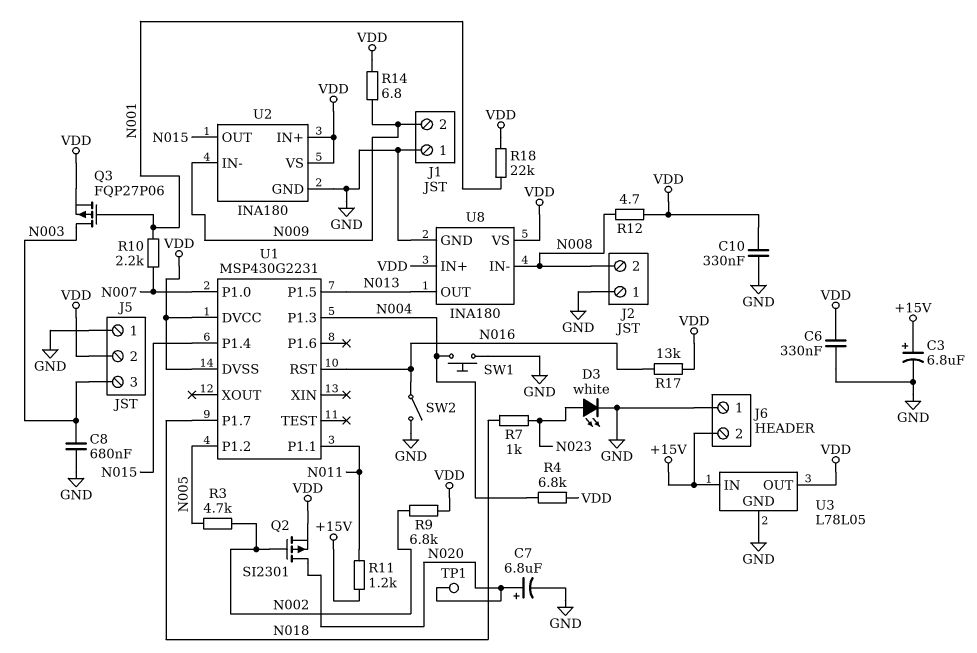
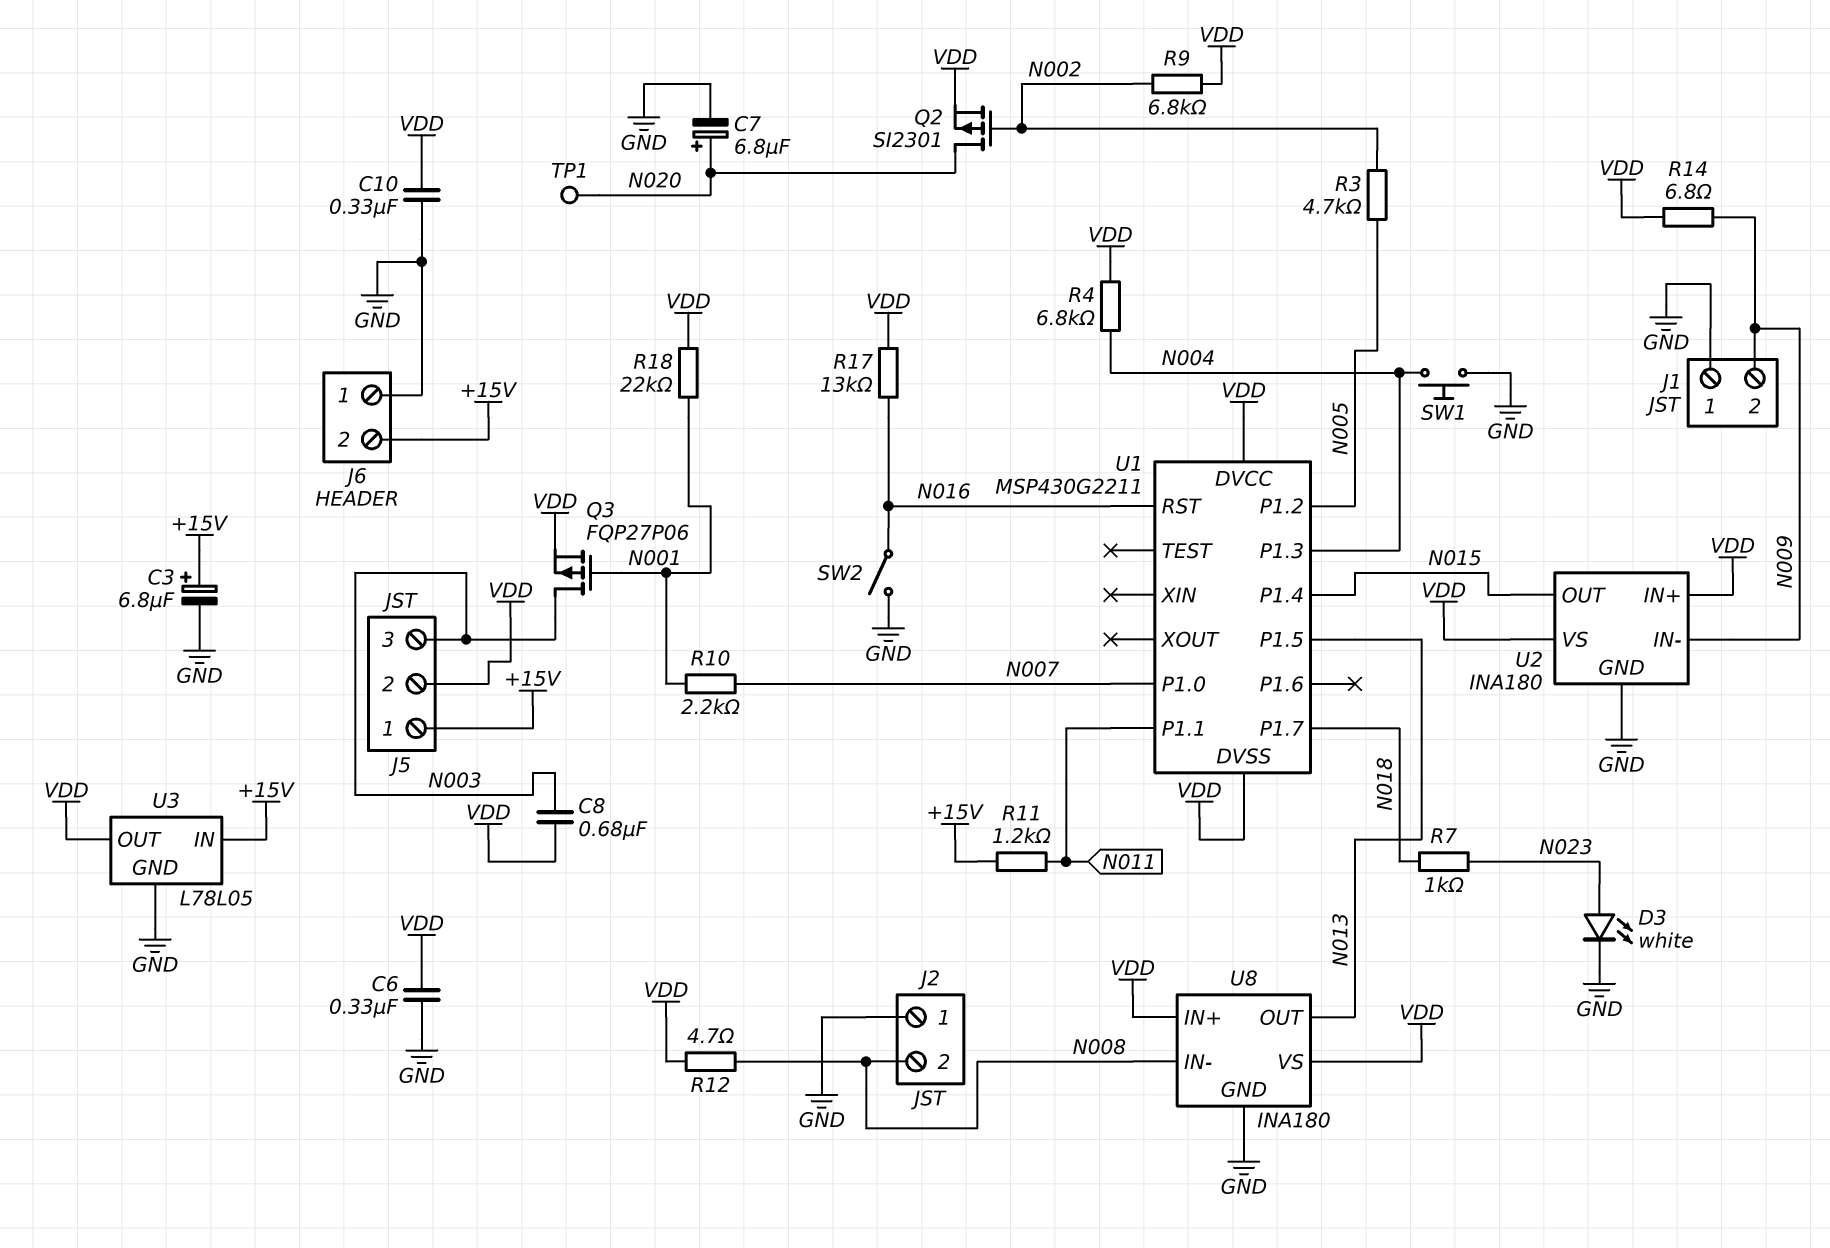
C8: 680nF (GND, N003) -> 680nF (N003, VDD)
J5 pin 1: GND -> +15V
U1: MSP430G2231 -> MSP430G2211

